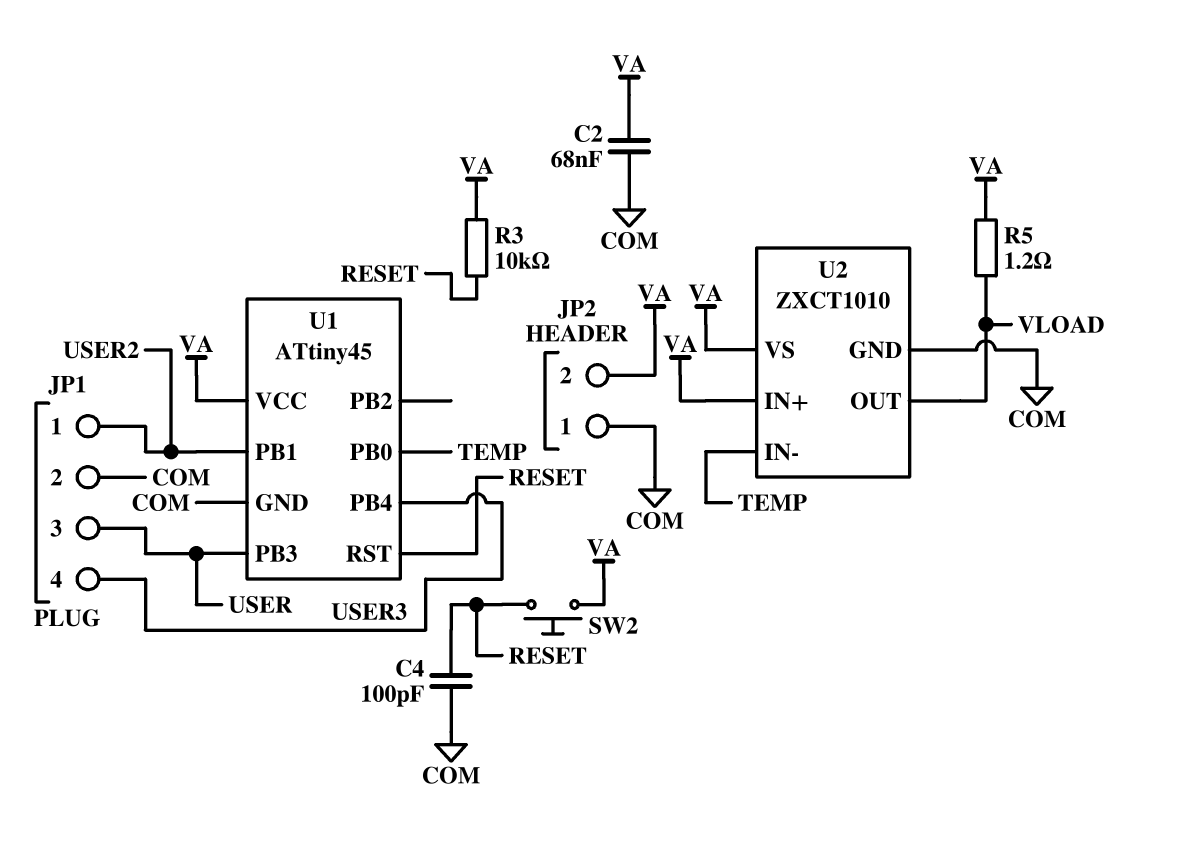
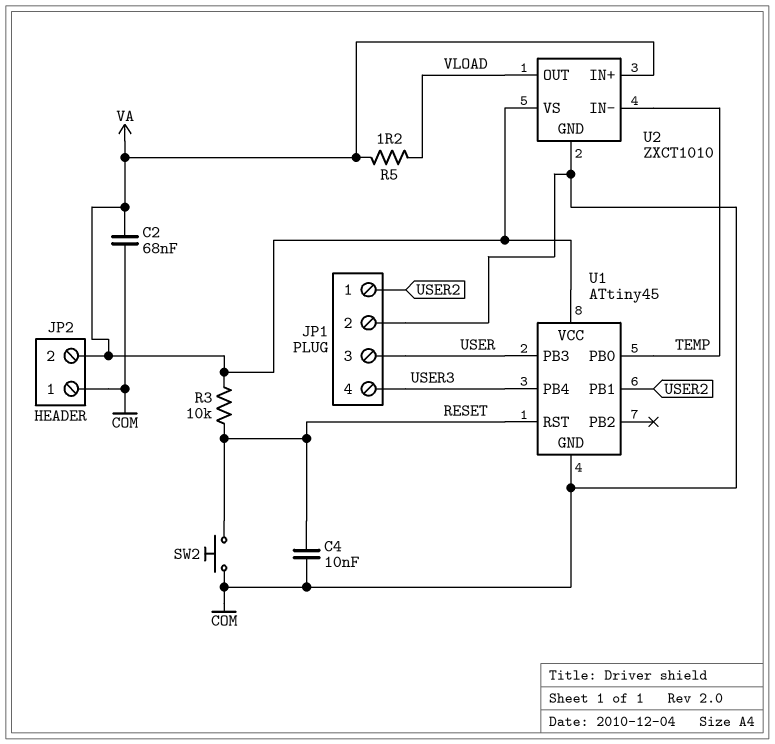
C4: 100pF (COM, RESET) -> 10nF (COM, RESET)
SW2: button (RESET, VA) -> button (COM, RESET)

